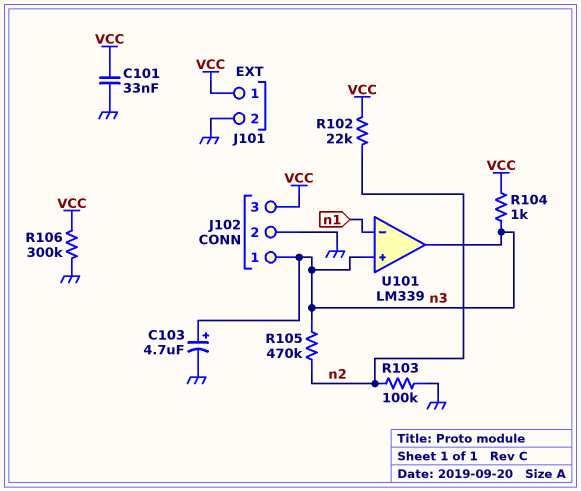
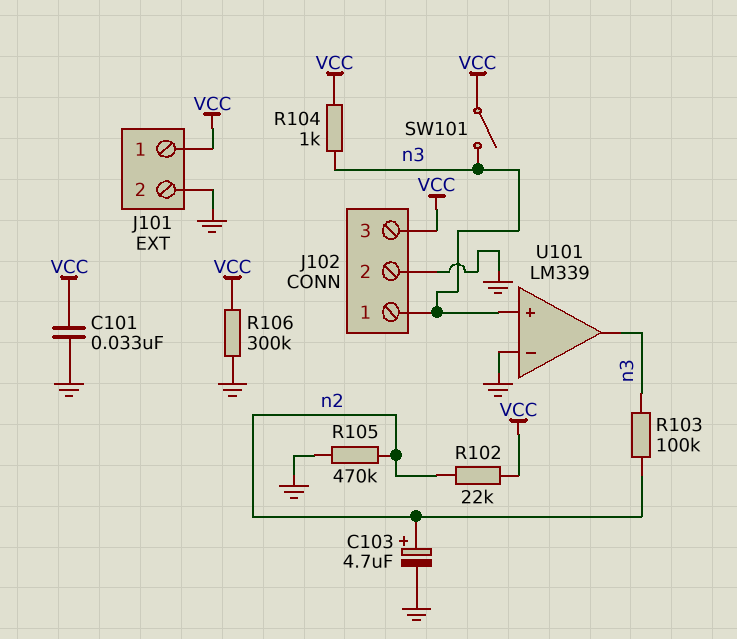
C103: 4.7uF (plus n3, minus GND) -> 4.7uF (plus n2, minus GND)
R103: 100k (GND, n2) -> 100k (n2, n3)
R105: 470k (n2, n3) -> 470k (GND, n2)
SW101: none -> switch (VCC, n3)
U101 pin in-: n1 -> GND

